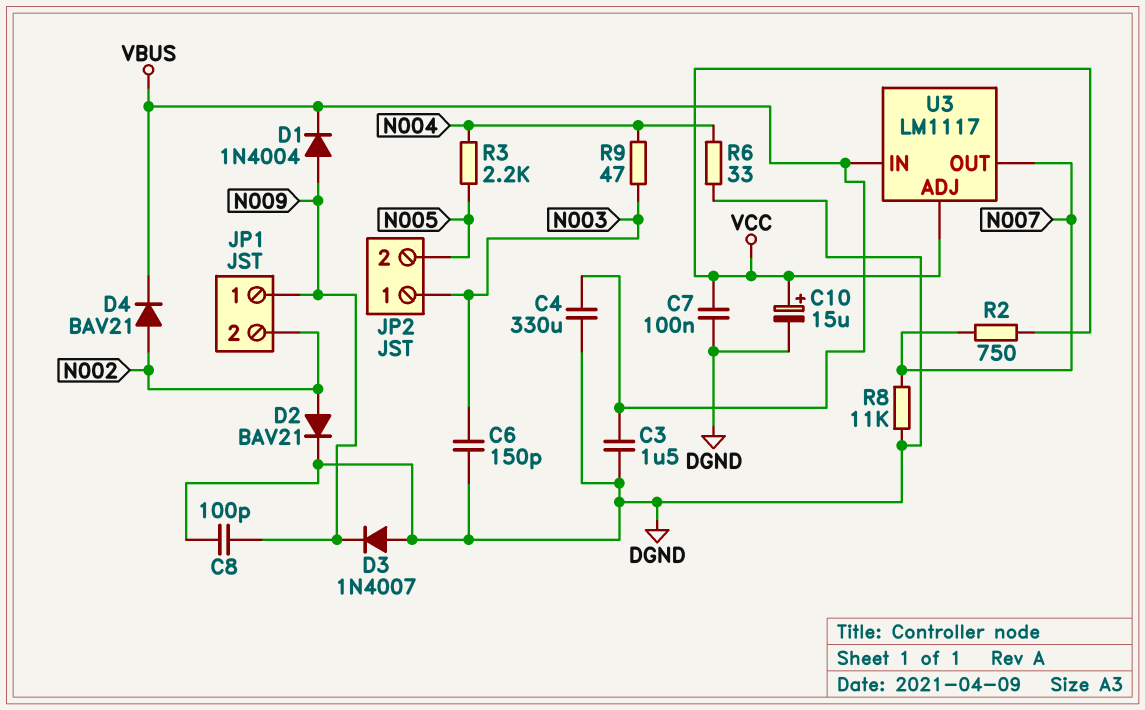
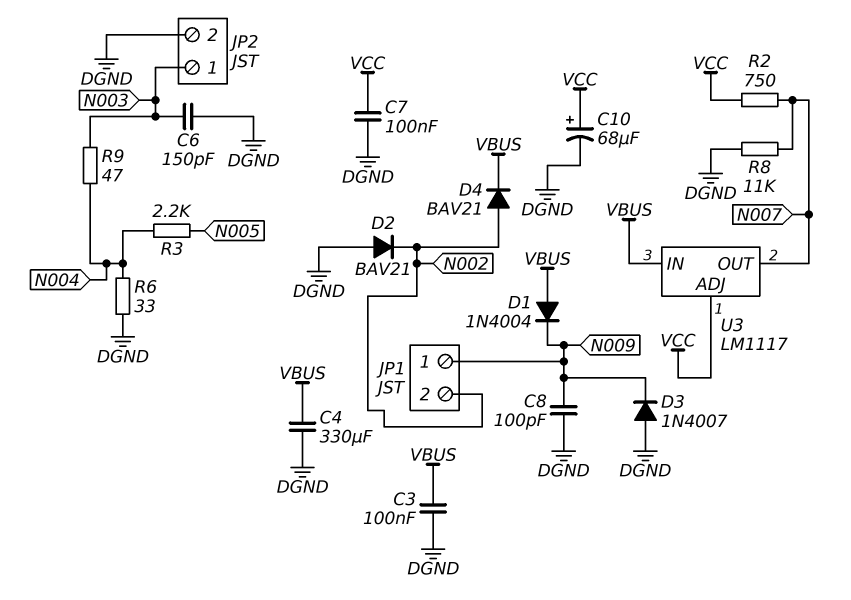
C3: 1.5uF (DGND, VBUS) -> 100nF (DGND, VBUS)
C10: 15uF (plus VCC, minus DGND) -> 68uF (plus VCC, minus DGND)
D1: diode 1N4004 (A N009, K VBUS) -> diode 1N4004 (A VBUS, K N009)
D2: diode BAV21 (A N002, K DGND) -> diode BAV21 (A DGND, K N002)
JP2 pin 2: N005 -> DGND

